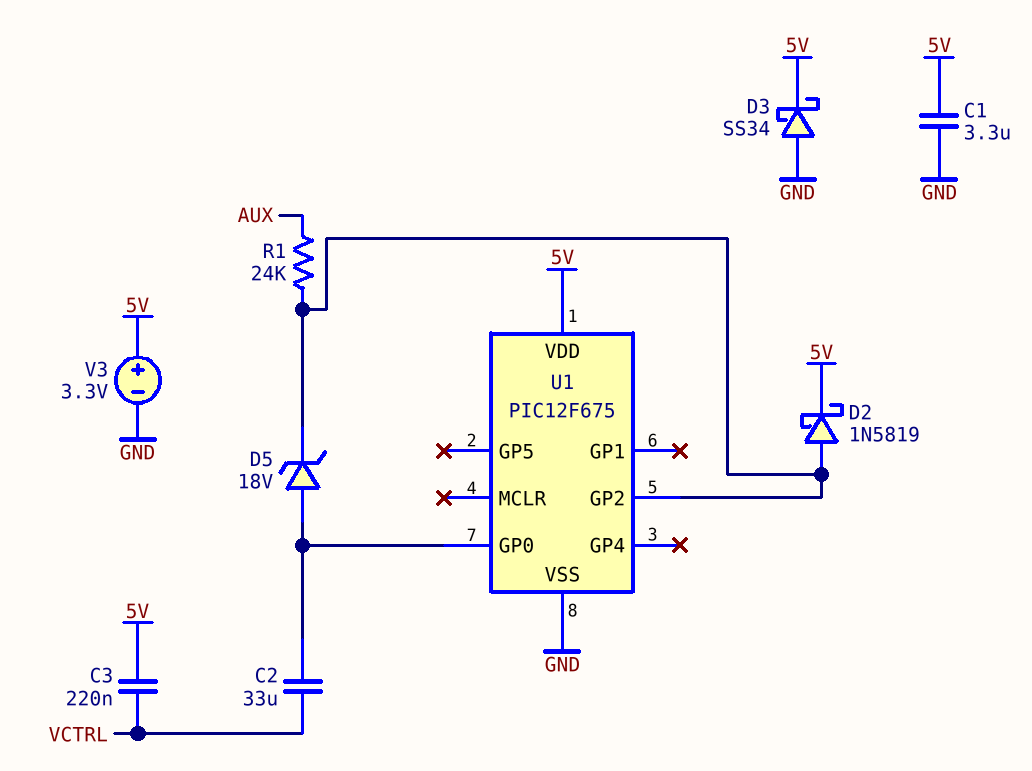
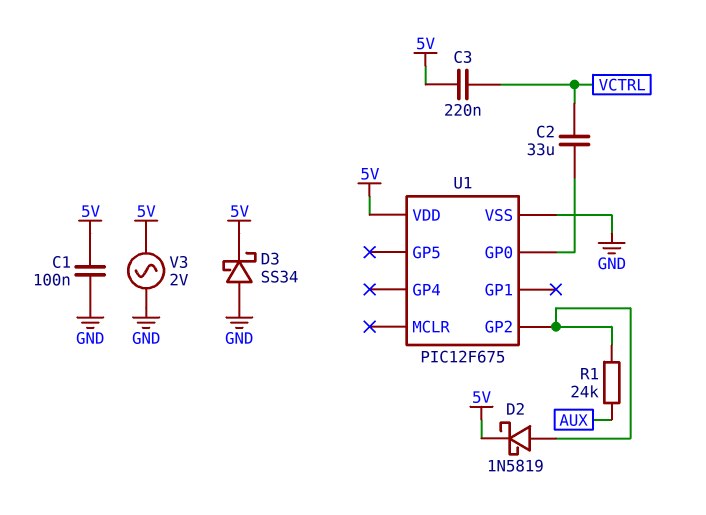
C1: 3.3uF (5V, GND) -> 100nF (5V, GND)
D5: zener 18V (A U1/GP0, K U1/GP2) -> none
V3: 3.3V (plus 5V, minus GND) -> AC 2V (5V, GND)

